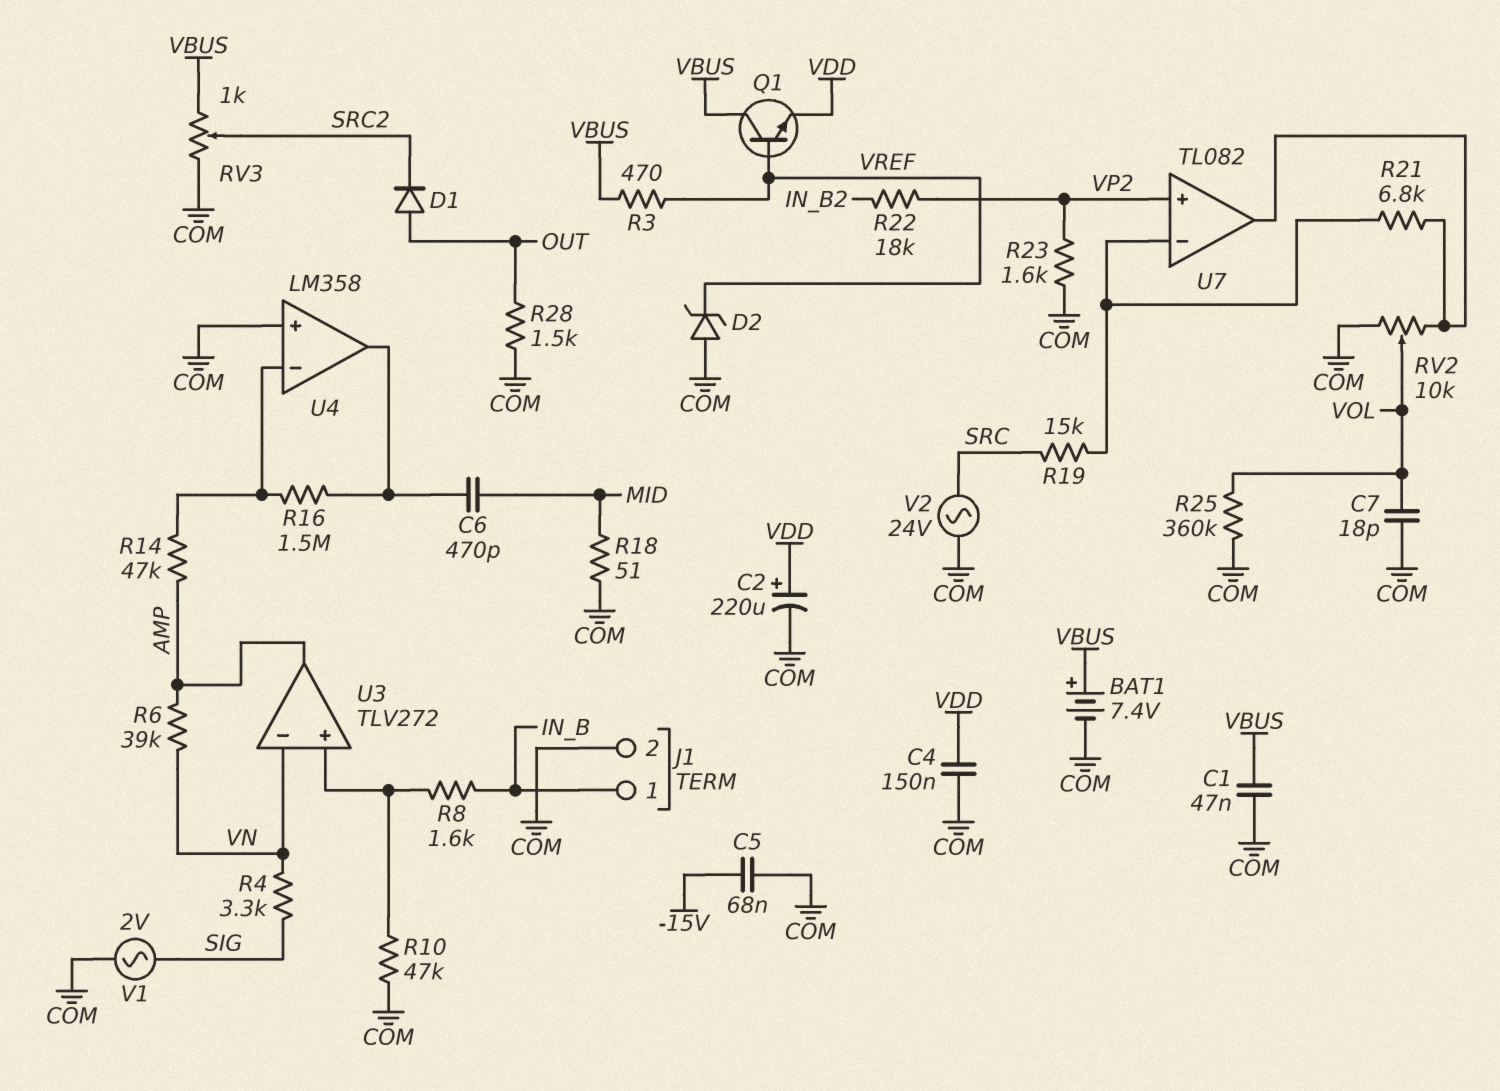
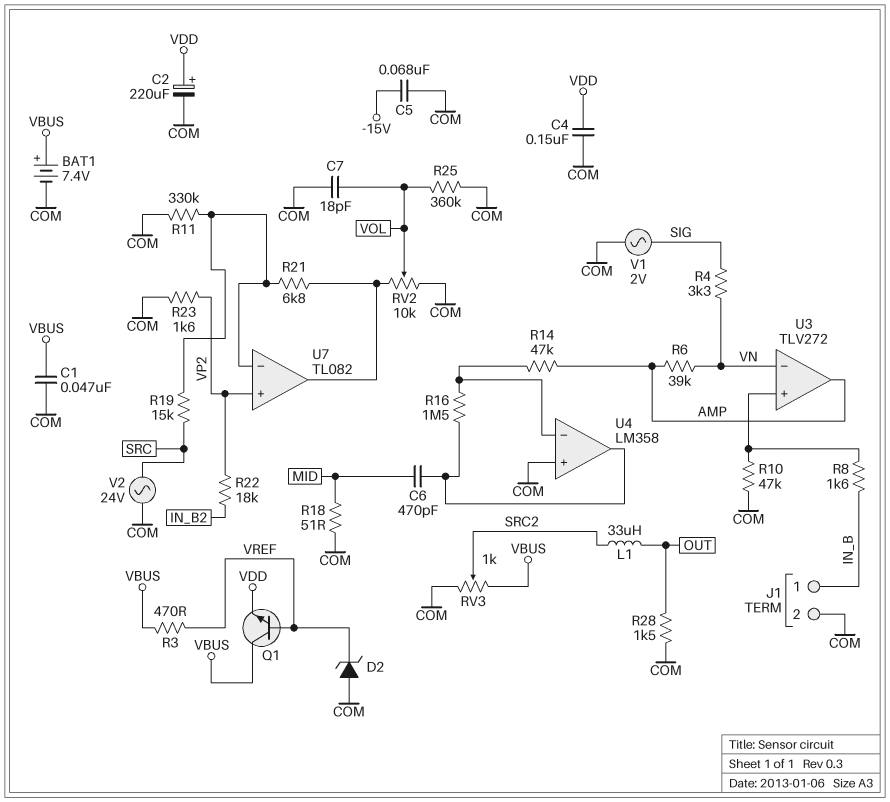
D1: diode (A OUT, K SRC2) -> none
L1: none -> 33uH (OUT, SRC2)
R11: none -> 330k (COM, U7/in-)

